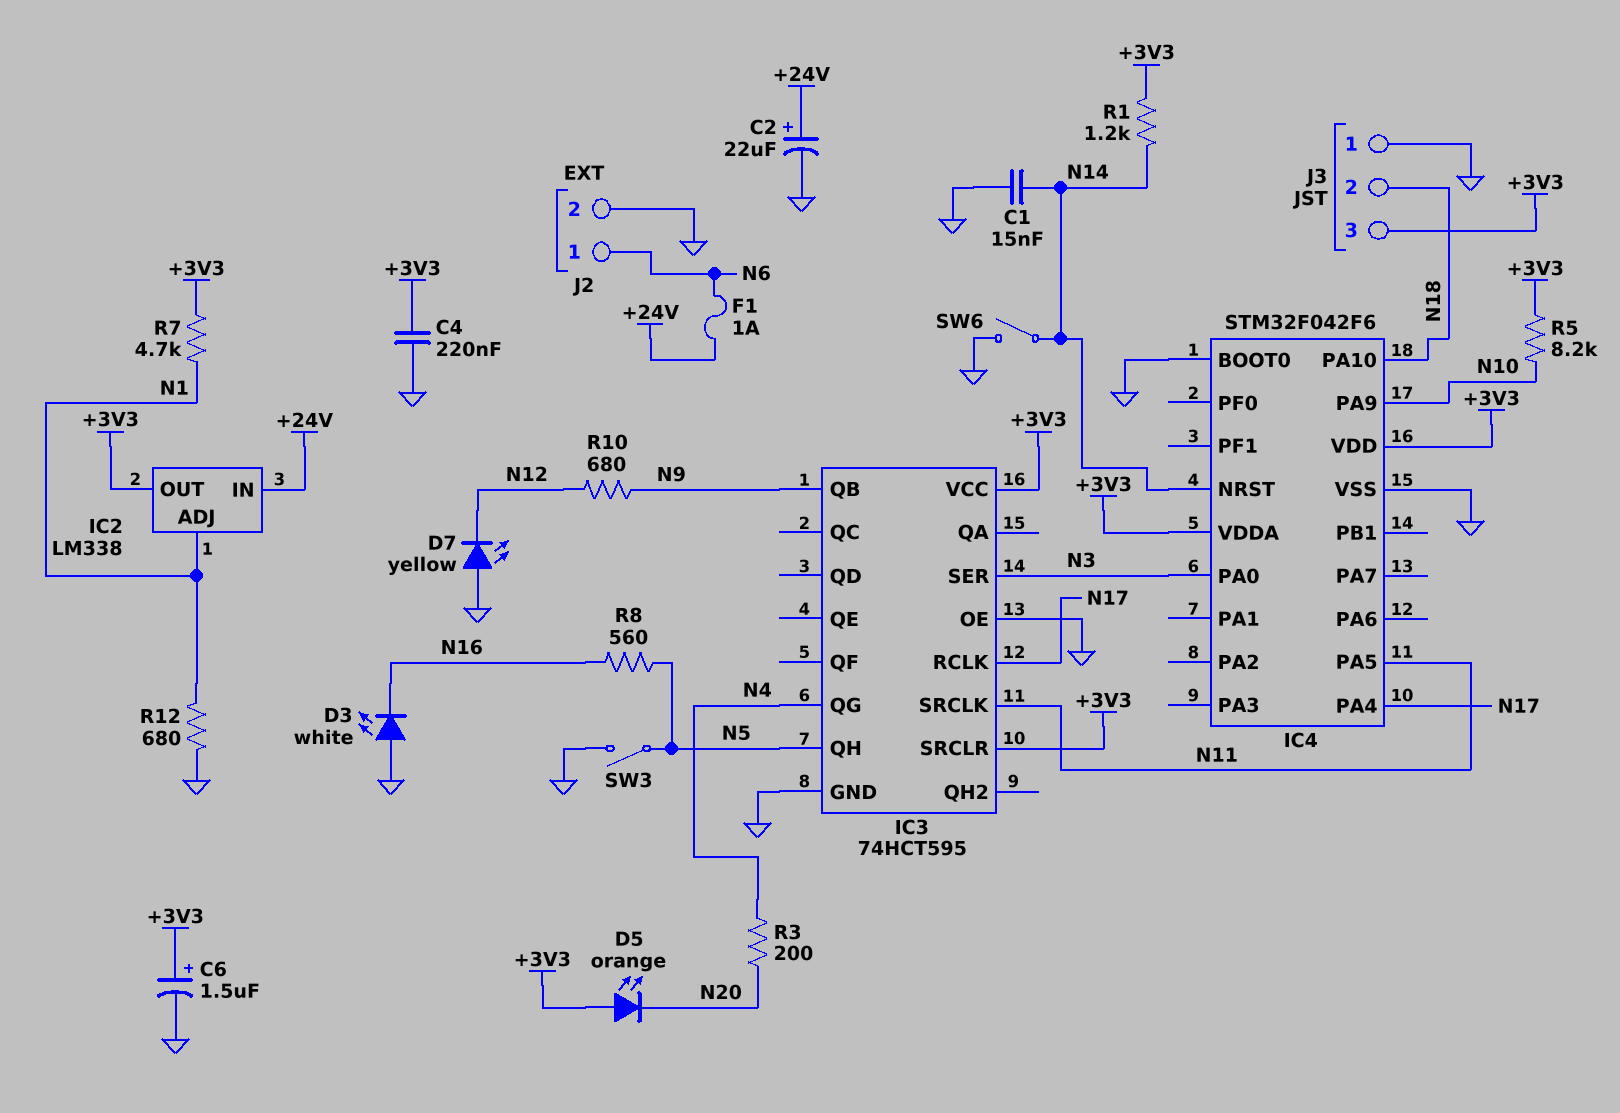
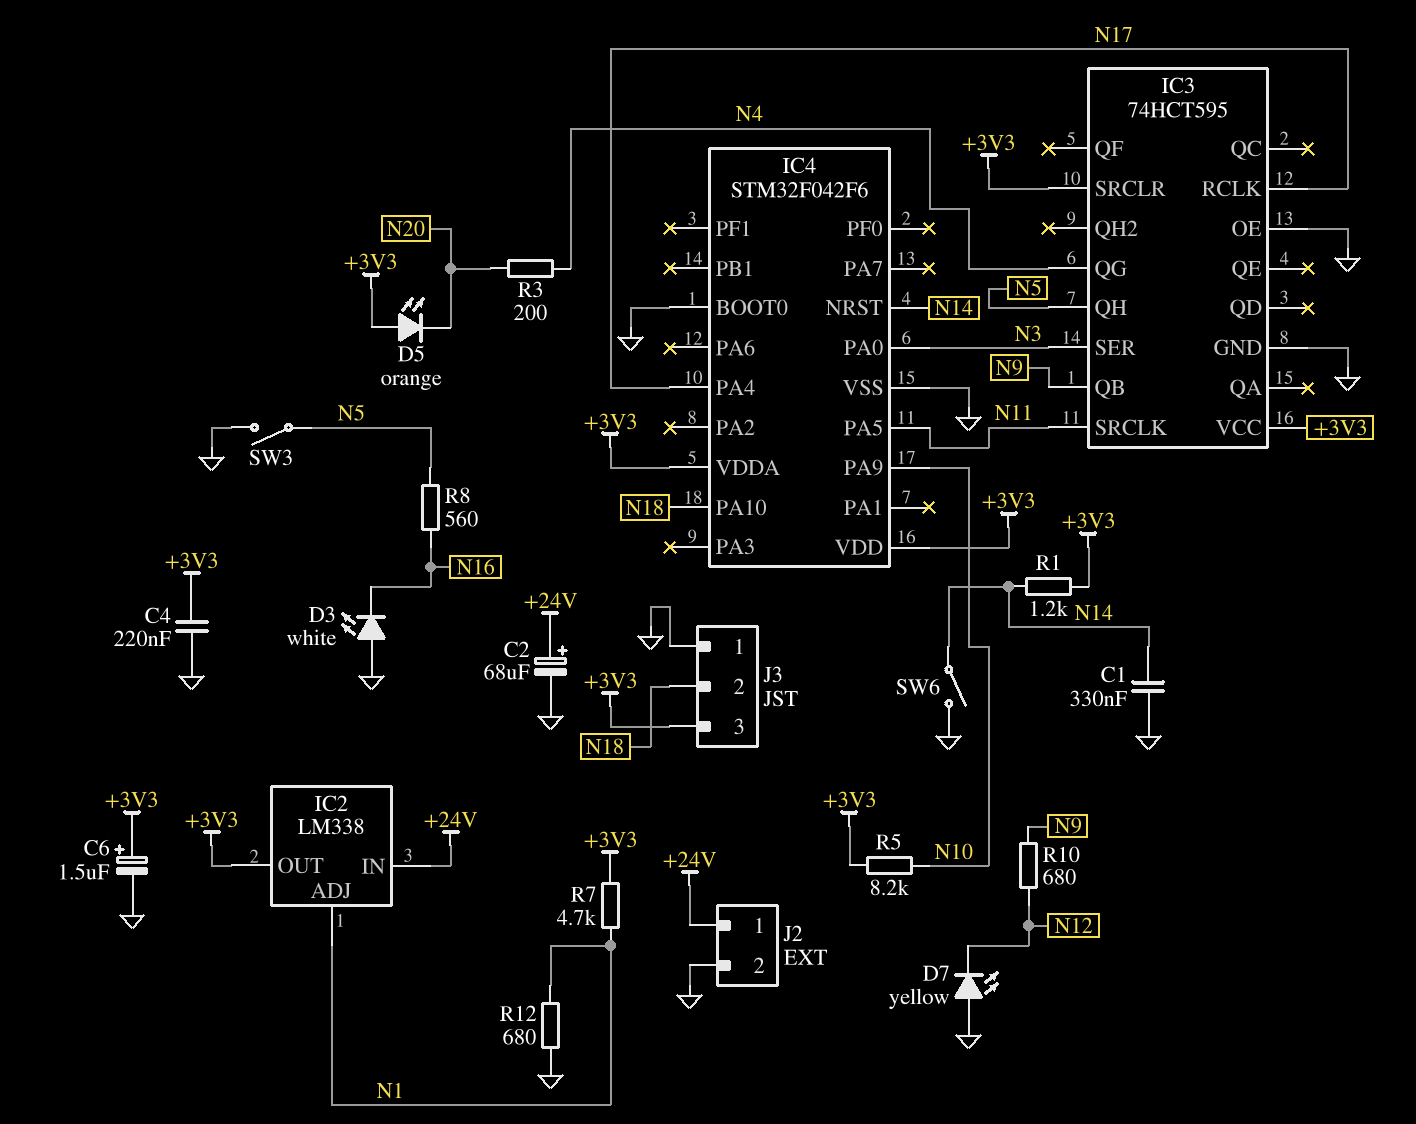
C1: 15nF (GND, N14) -> 330nF (GND, N14)
C2: 22uF (plus +24V, minus GND) -> 68uF (plus +24V, minus GND)
F1: 1A (+24V, N6) -> none
J2 pin 1: N6 -> +24V

